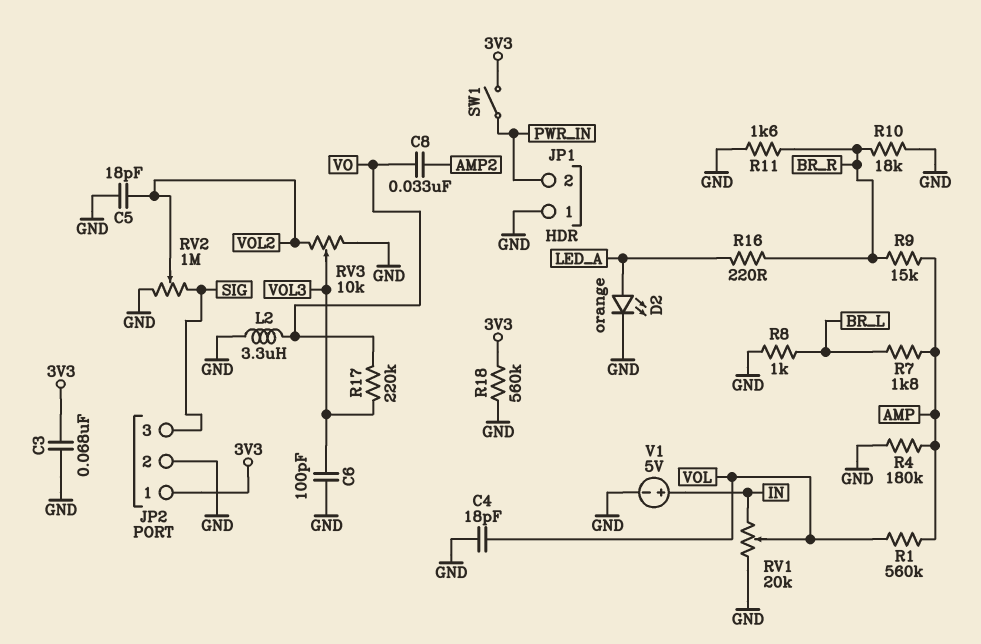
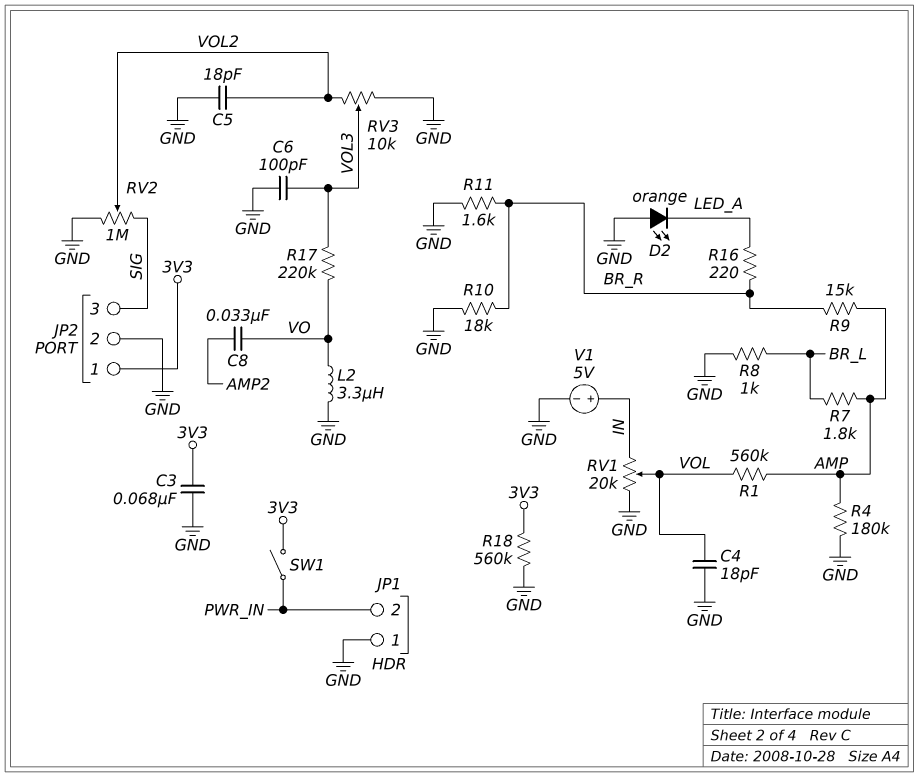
D2: LED orange (A LED_A, K GND) -> LED orange (A GND, K LED_A)

